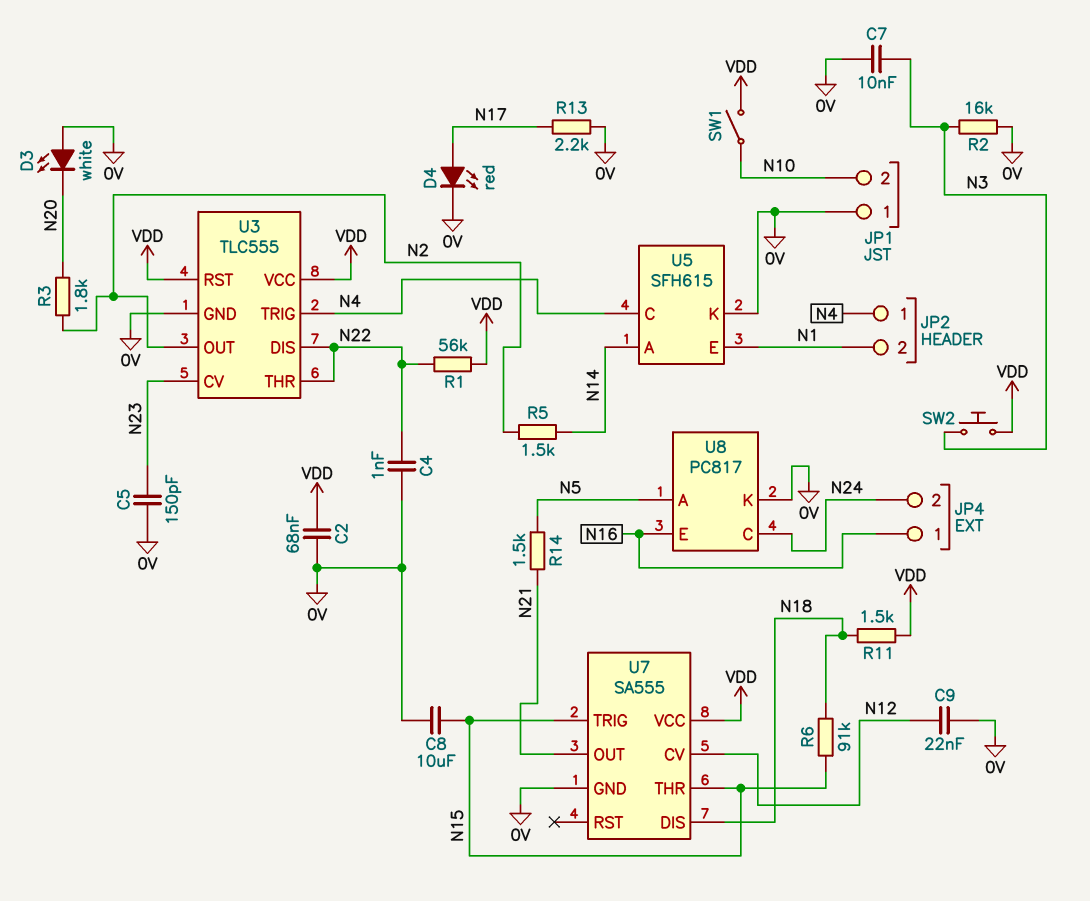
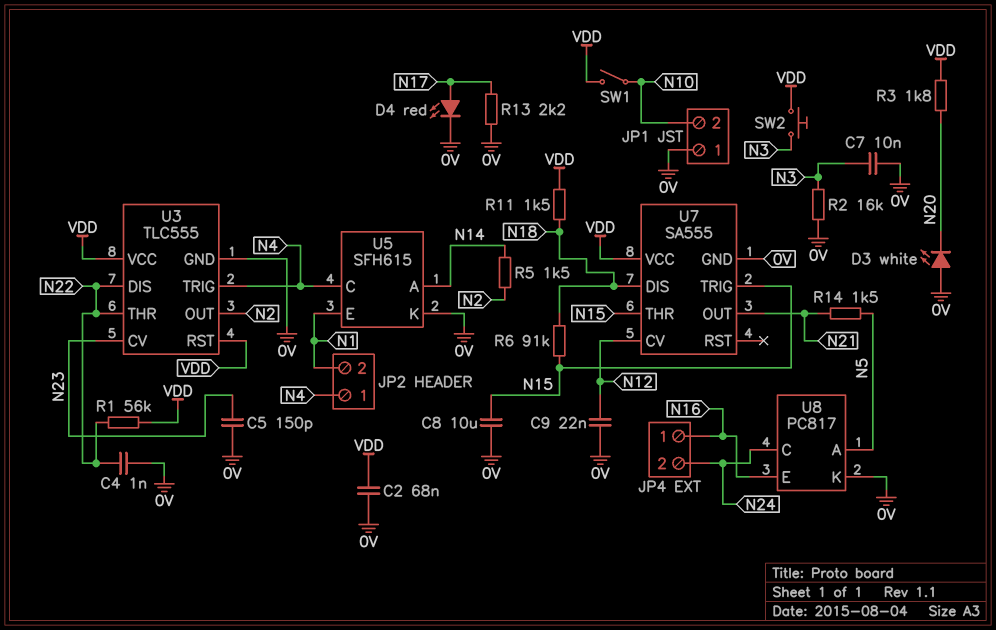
R3: 1.8k (N2, N20) -> 1.8k (N20, VDD)

